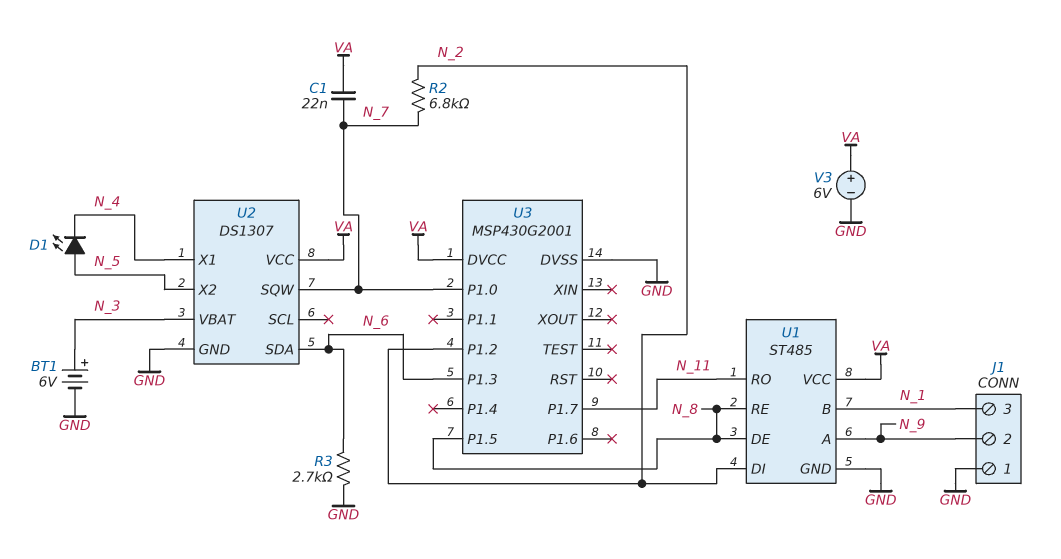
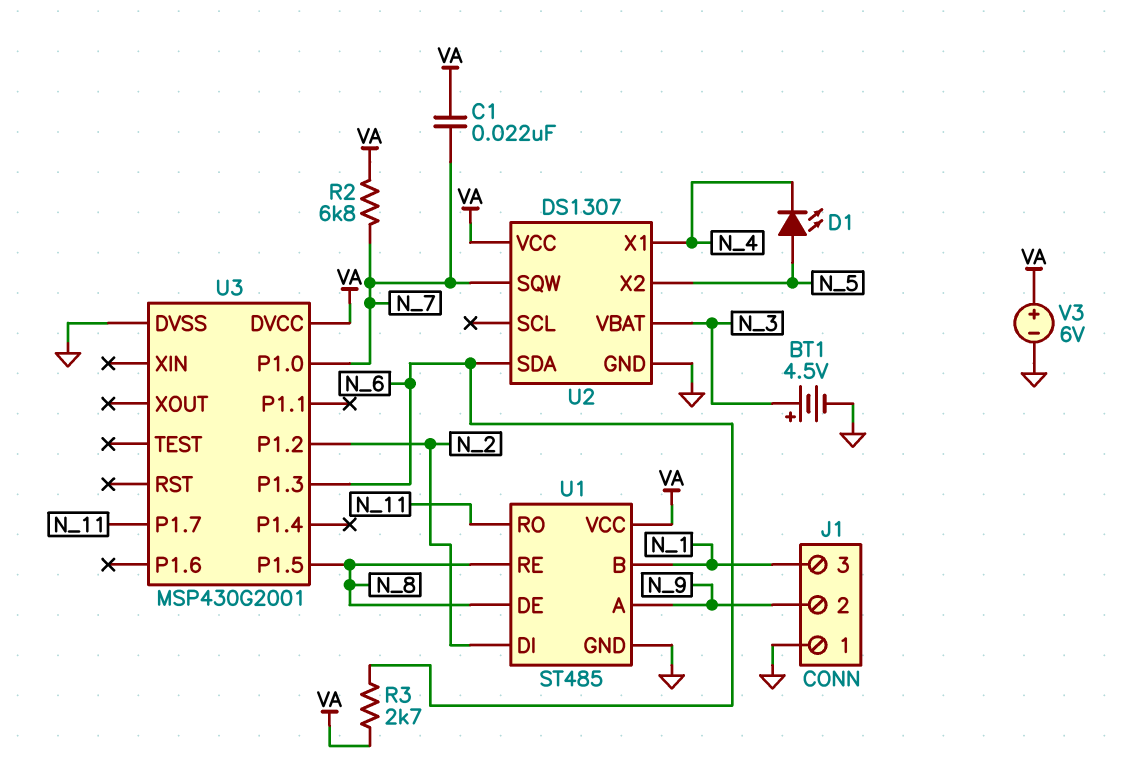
BT1: 6V (plus N_3, minus GND) -> 4.5V (plus N_3, minus GND)
R2: 6.8k (N_2, N_7) -> 6.8k (N_7, VA)
R3: 2.7k (GND, N_6) -> 2.7k (N_6, VA)

